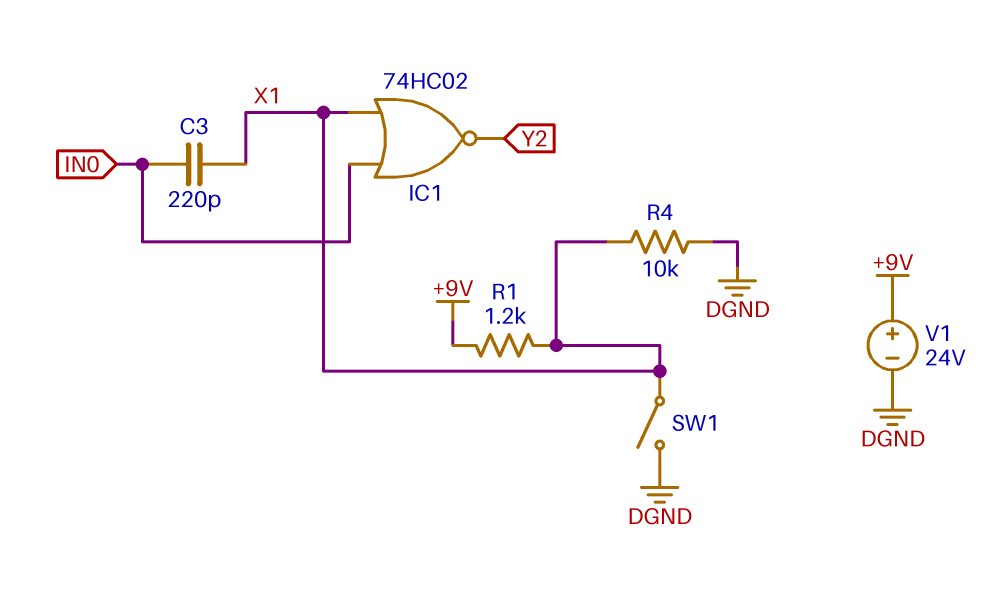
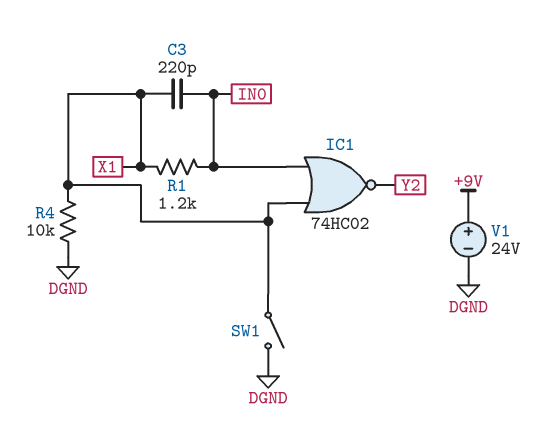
R1: 1.2k (+9V, X1) -> 1.2k (IN0, X1)

